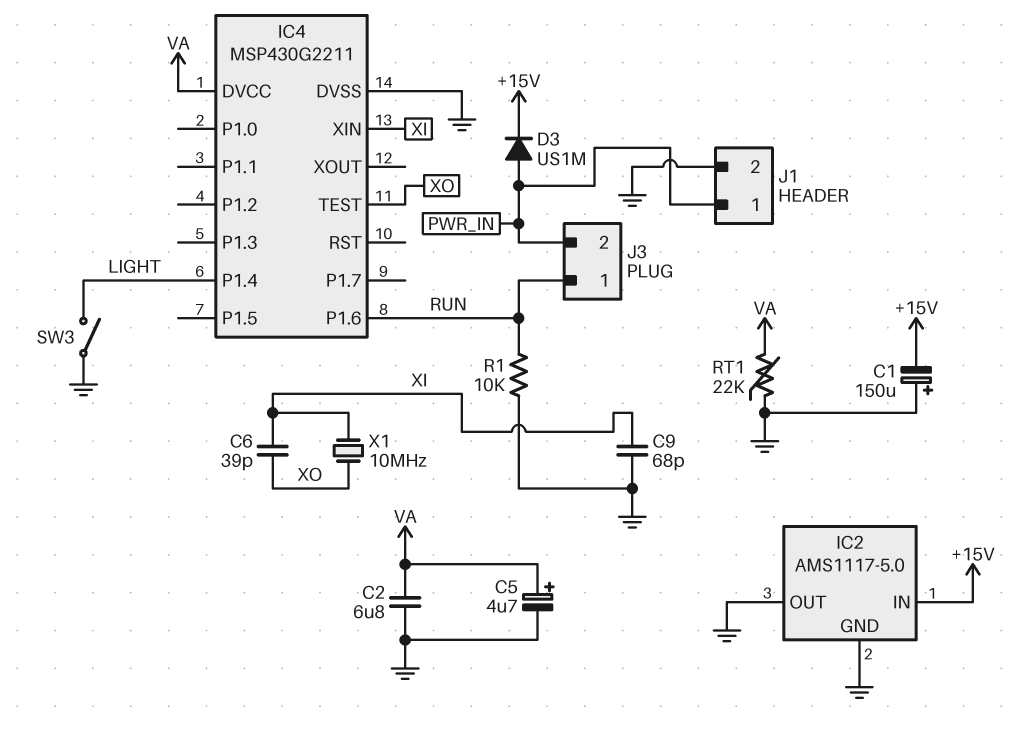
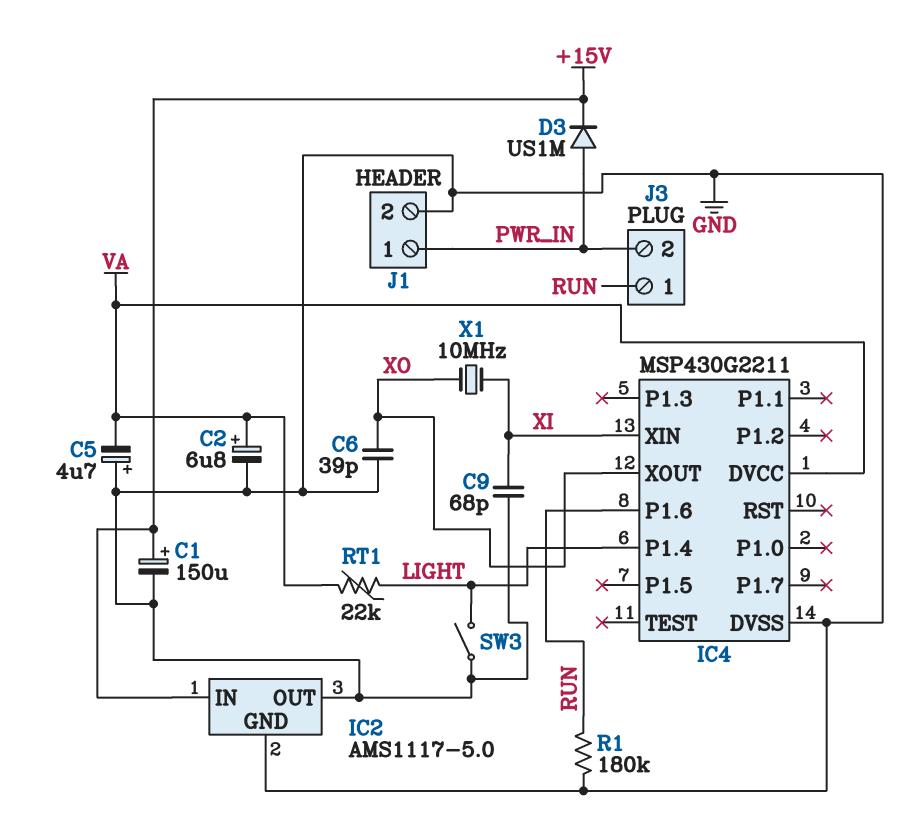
C1: 150uF (plus GND, minus +15V) -> 150uF (plus +15V, minus GND)
C2: 6.8uF (GND, VA) -> 6.8uF (plus VA, minus GND)
C5: 4.7uF (plus VA, minus GND) -> 4.7uF (plus GND, minus VA)
C6: 39pF (XI, XO) -> 39pF (GND, XO)
IC4 pin TEST: XO -> none
IC4 pin XOUT: none -> XO
R1: 10k (GND, RUN) -> 180k (GND, RUN)
RT1: 22k (GND, VA) -> 22k (LIGHT, VA)

